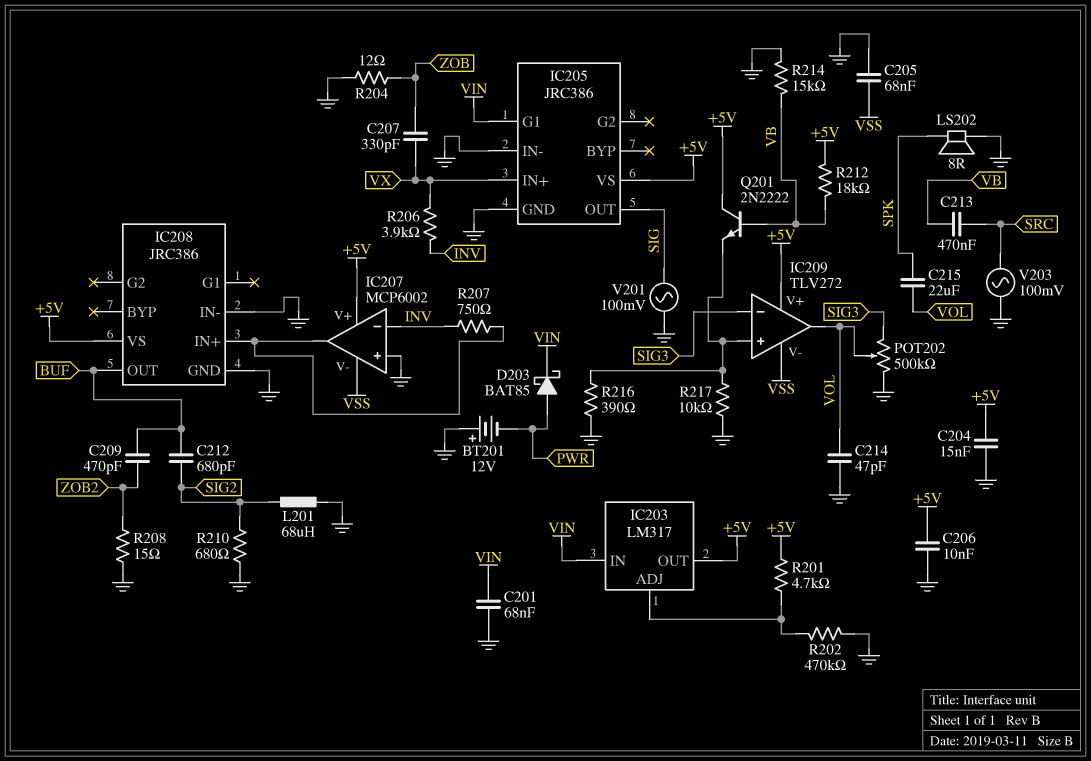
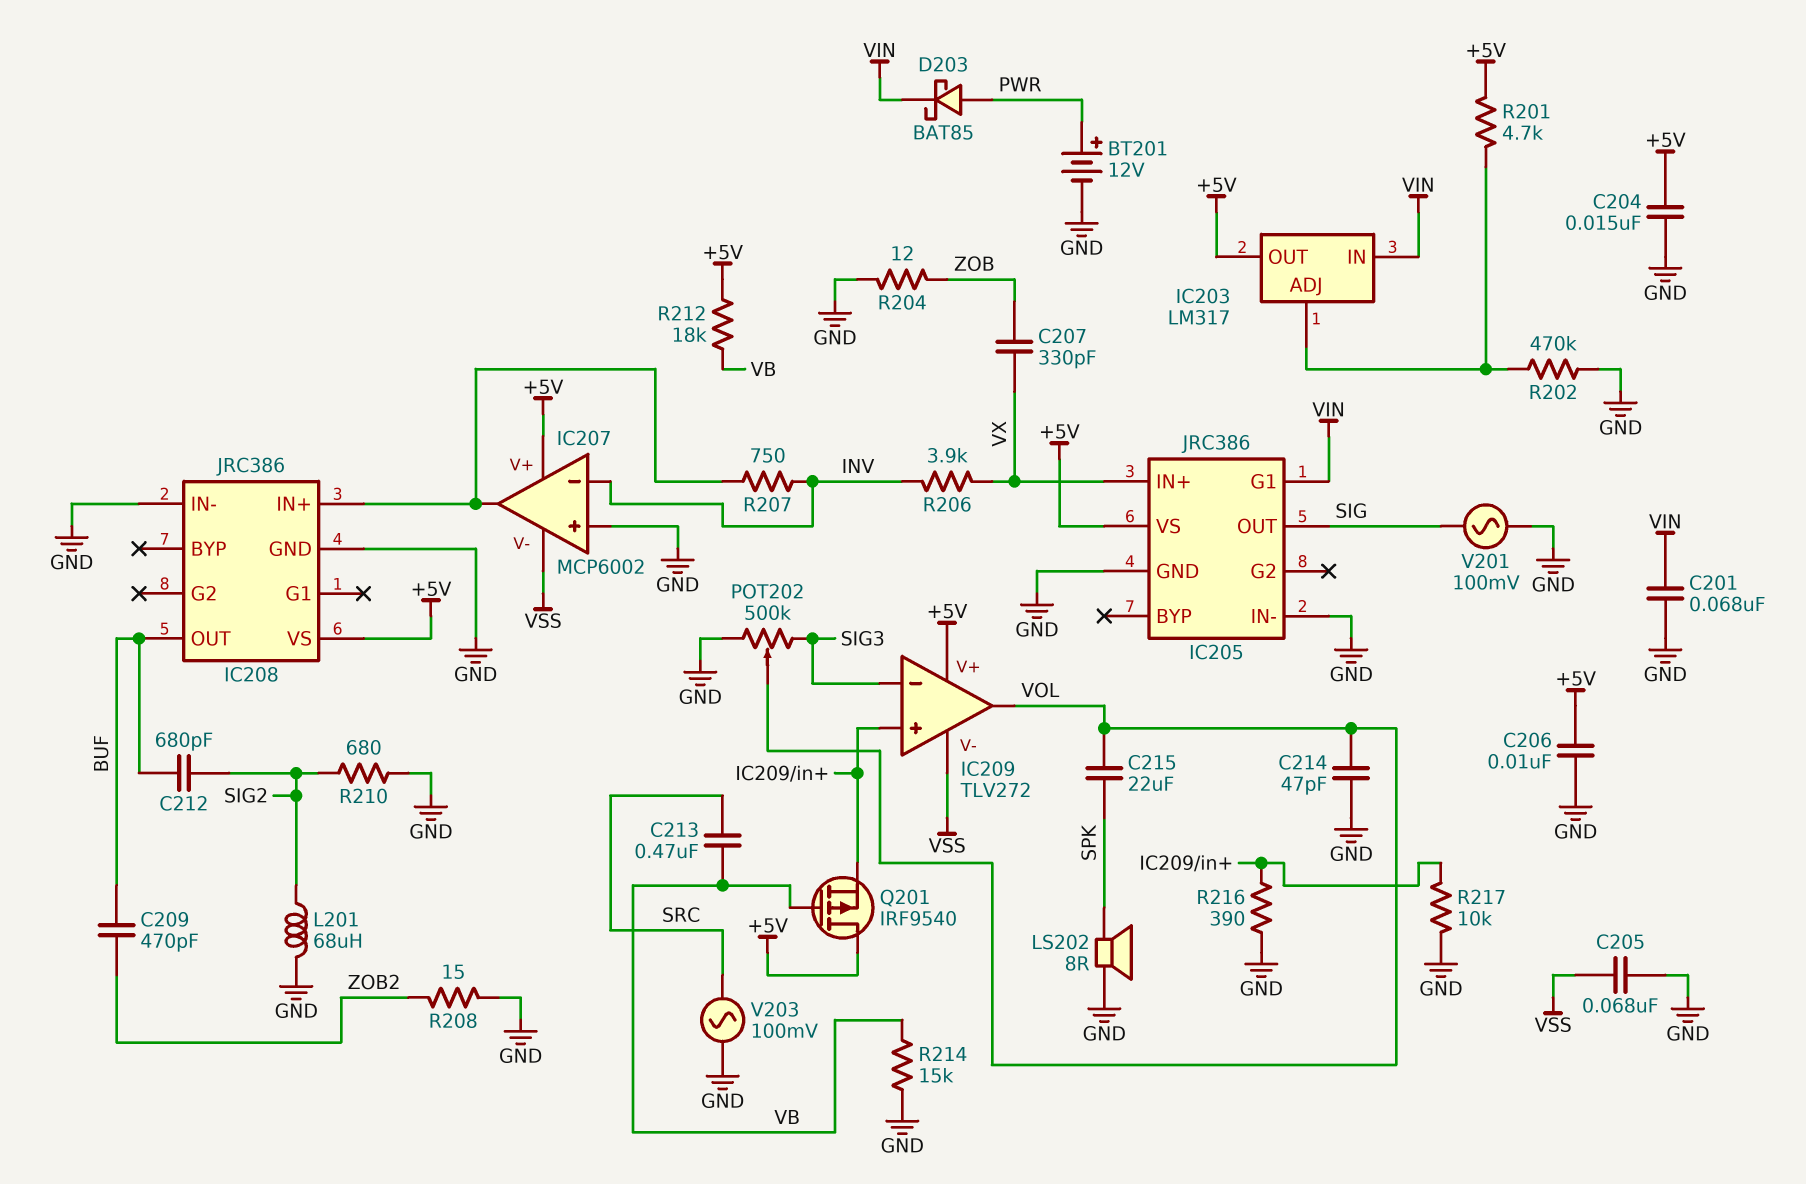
BT201: 12V (plus GND, minus PWR) -> 12V (plus PWR, minus GND)
Q201: NPN 2N2222 (B VB, C +5V, E IC209/in+) -> PMOS IRF9540 (G VB, D +5V, S IC209/in+)

